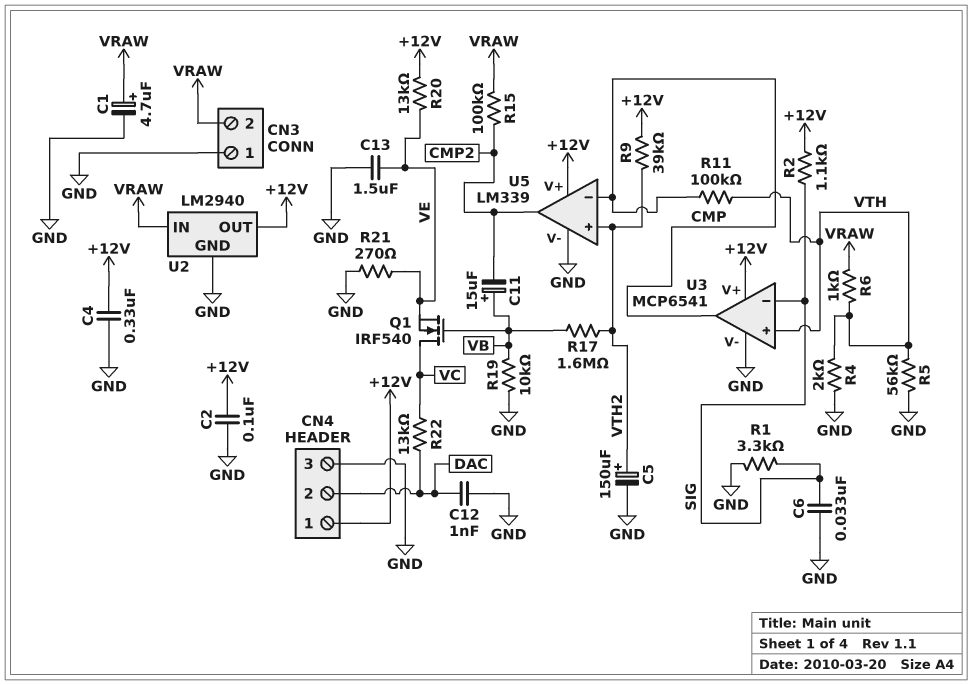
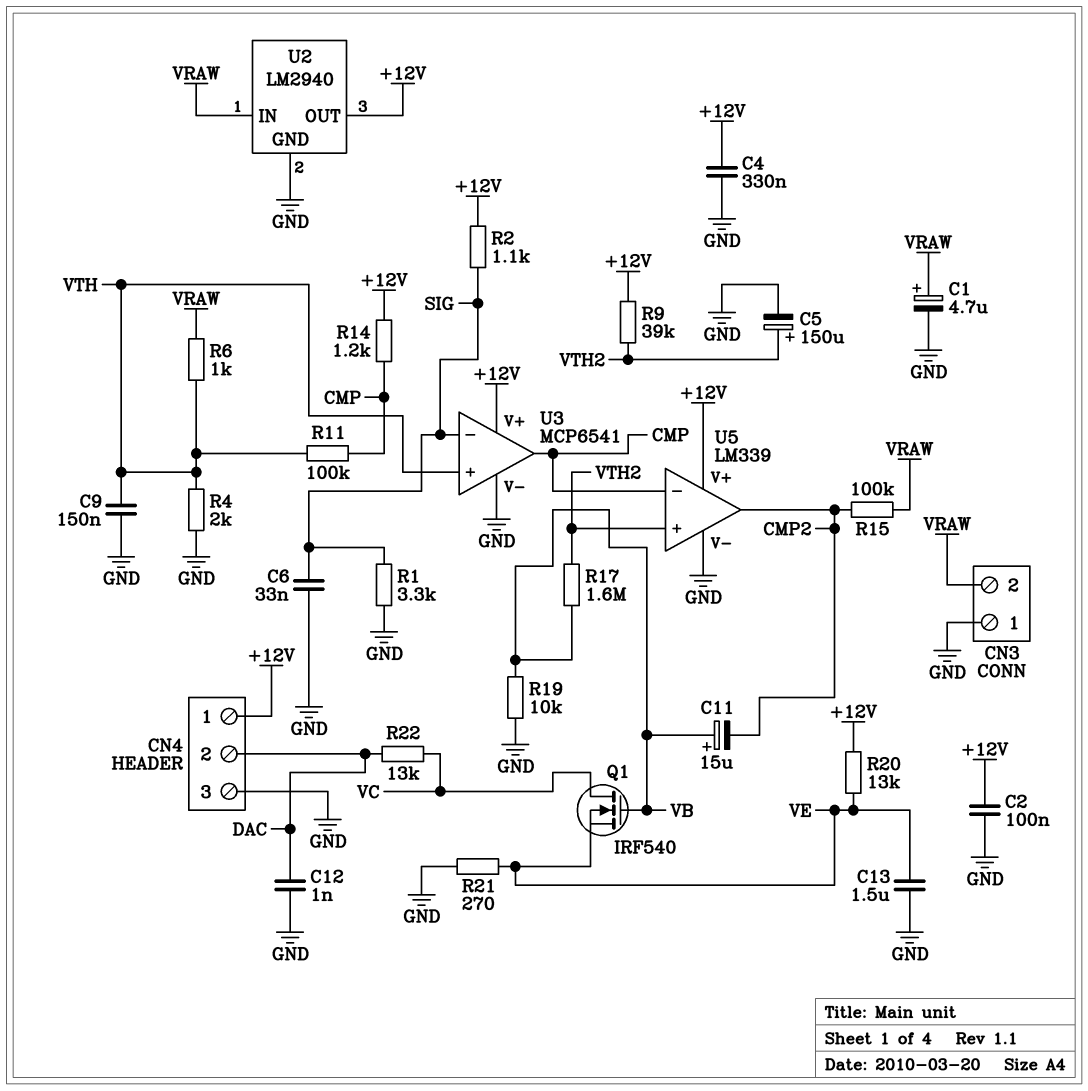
C9: none -> 150nF (GND, VTH)
R5: 56k (GND, VTH) -> none
R14: none -> 1.2k (+12V, CMP)

